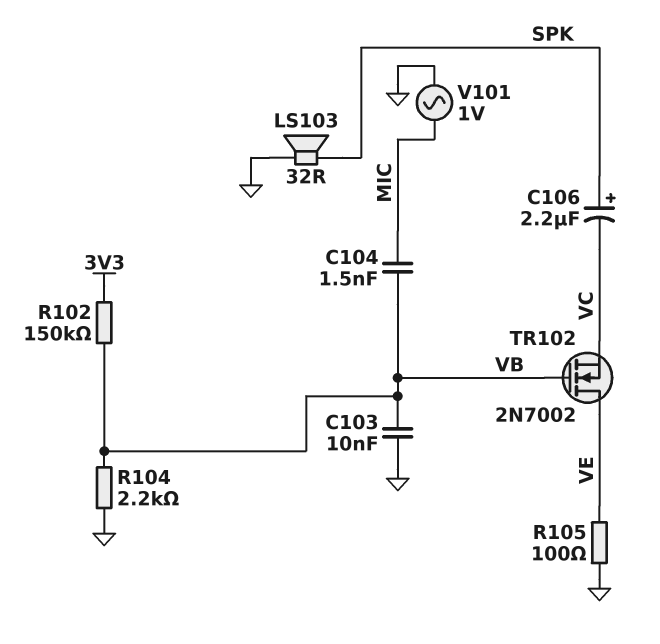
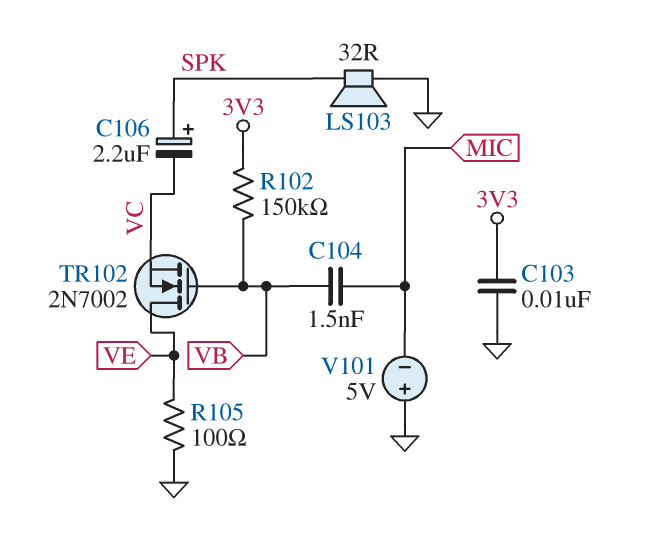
C103: 10nF (GND, VB) -> 10nF (3V3, GND)
R104: 2.2k (GND, VB) -> none
V101: AC 1V (GND, MIC) -> 5V (plus GND, minus MIC)

